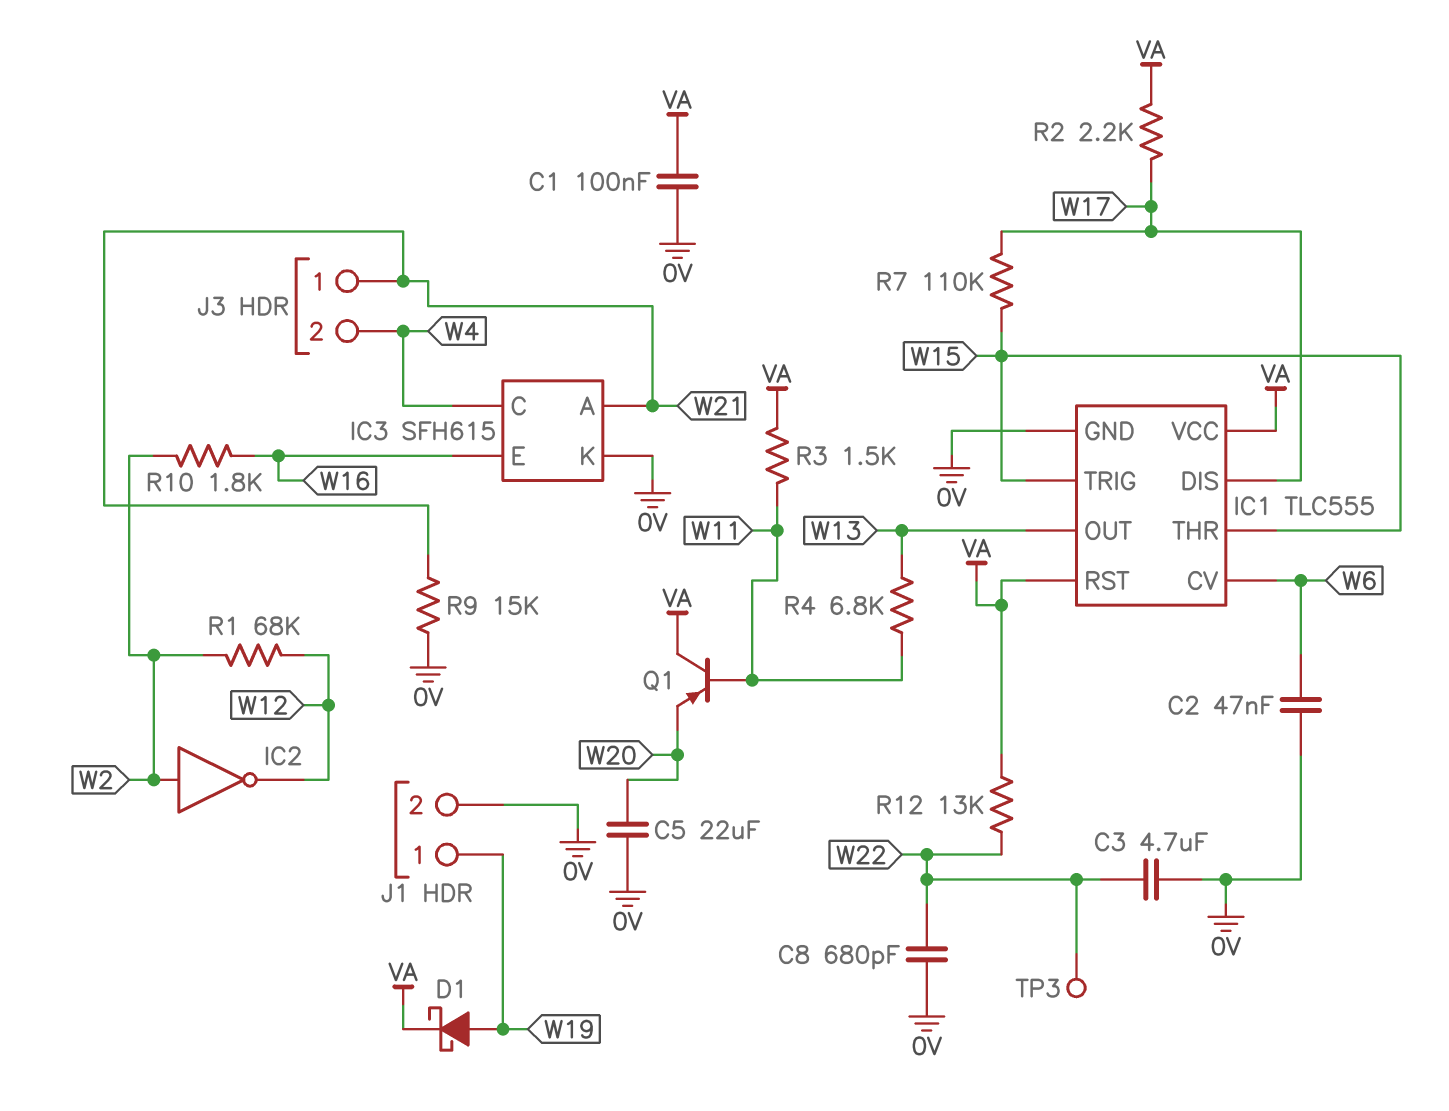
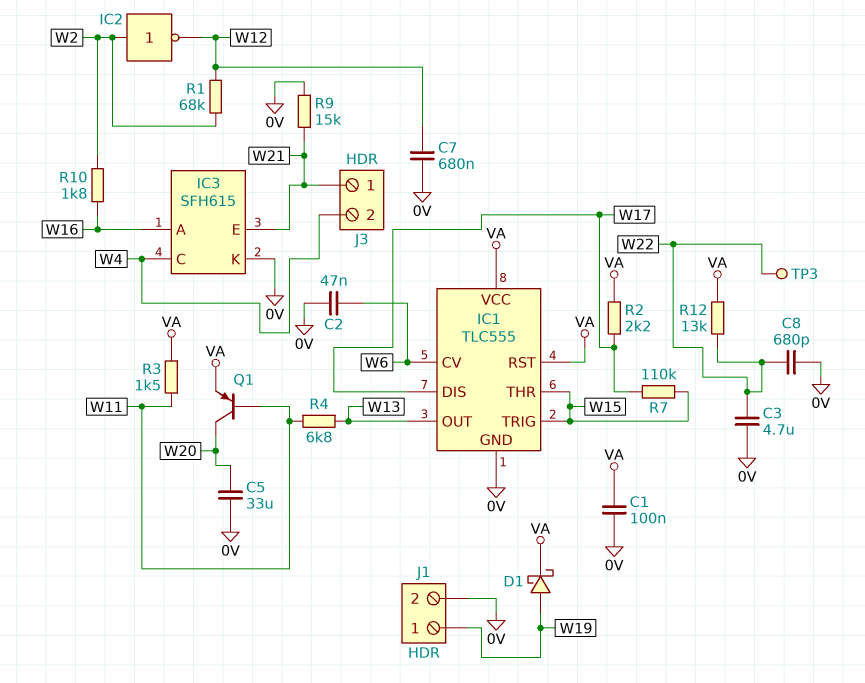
C5: 22uF (0V, W20) -> 33uF (0V, W20)
C7: none -> 680nF (0V, W12)
IC3 pin A: W21 -> W16
IC3 pin E: W16 -> W21
Q1: PNP (B W11, C VA, E W20) -> PNP (B W11, C W20, E VA)

